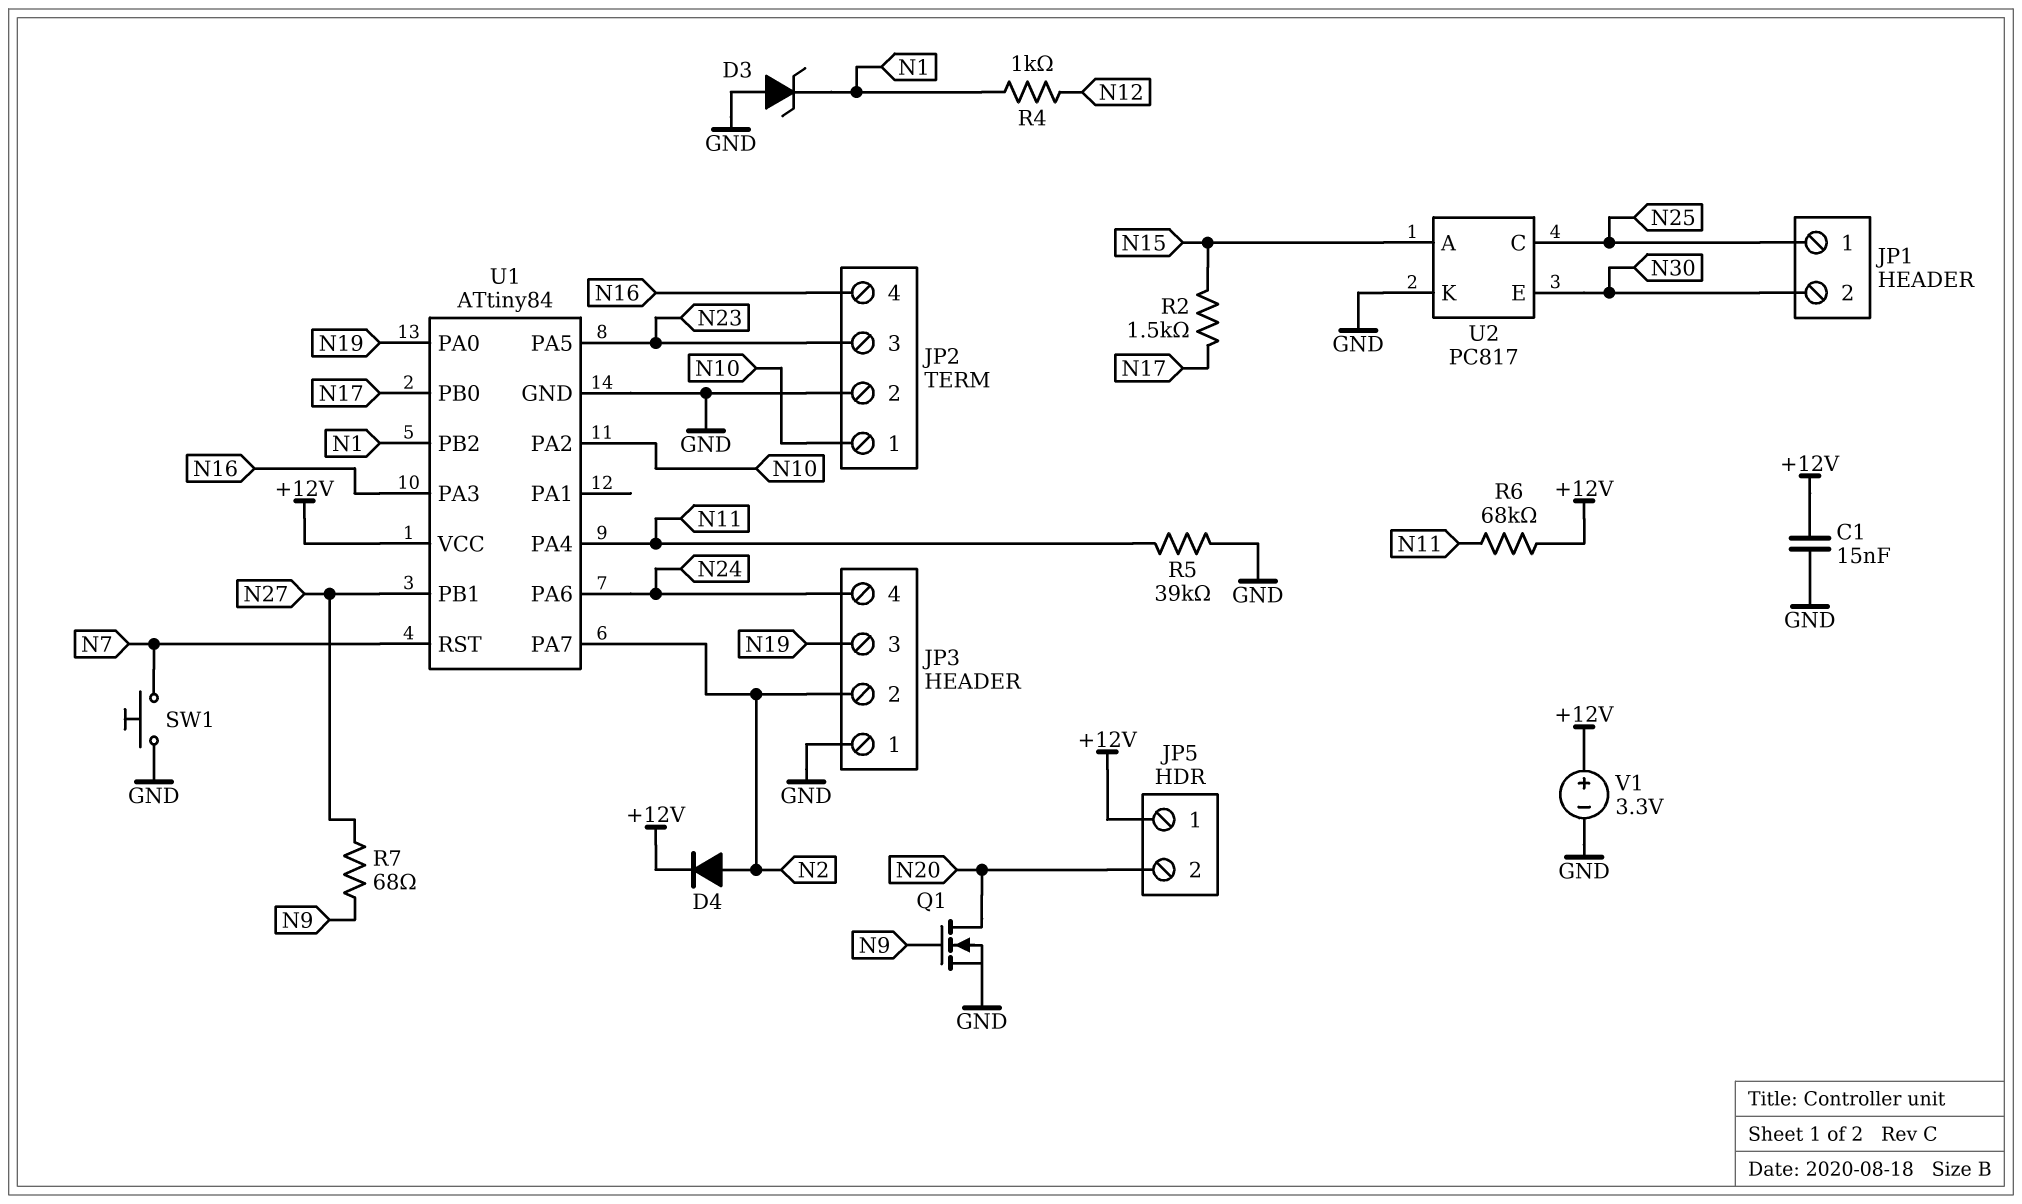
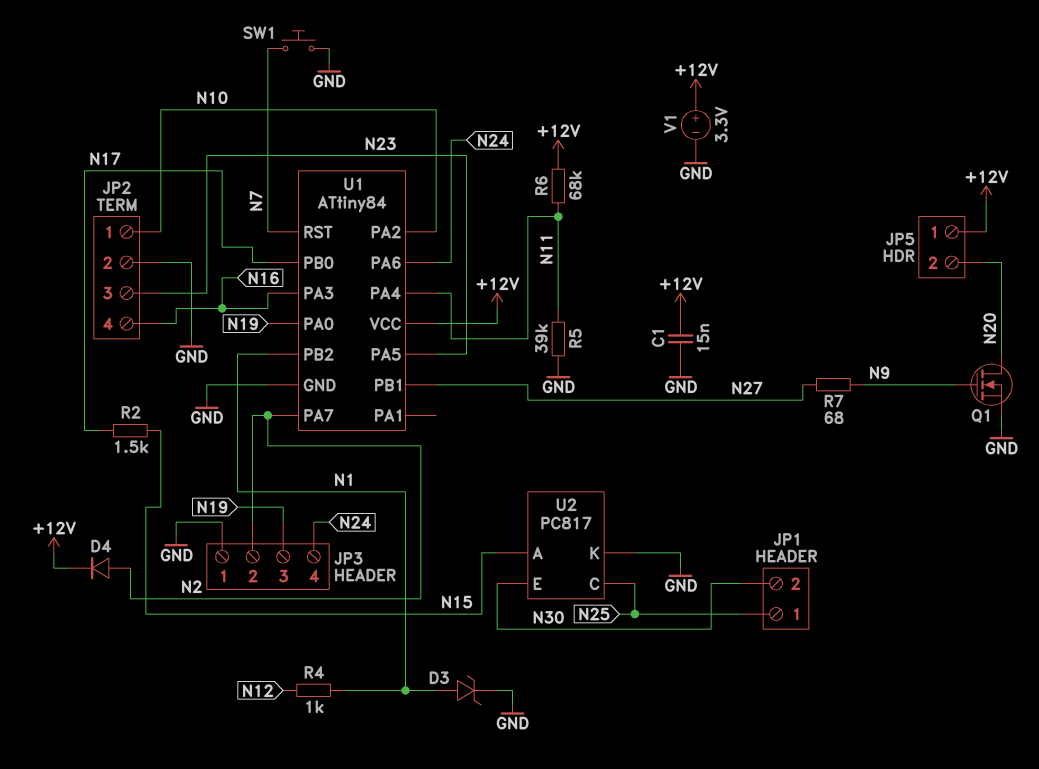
D3: zener (A GND, K N1) -> zener (A N1, K GND)

